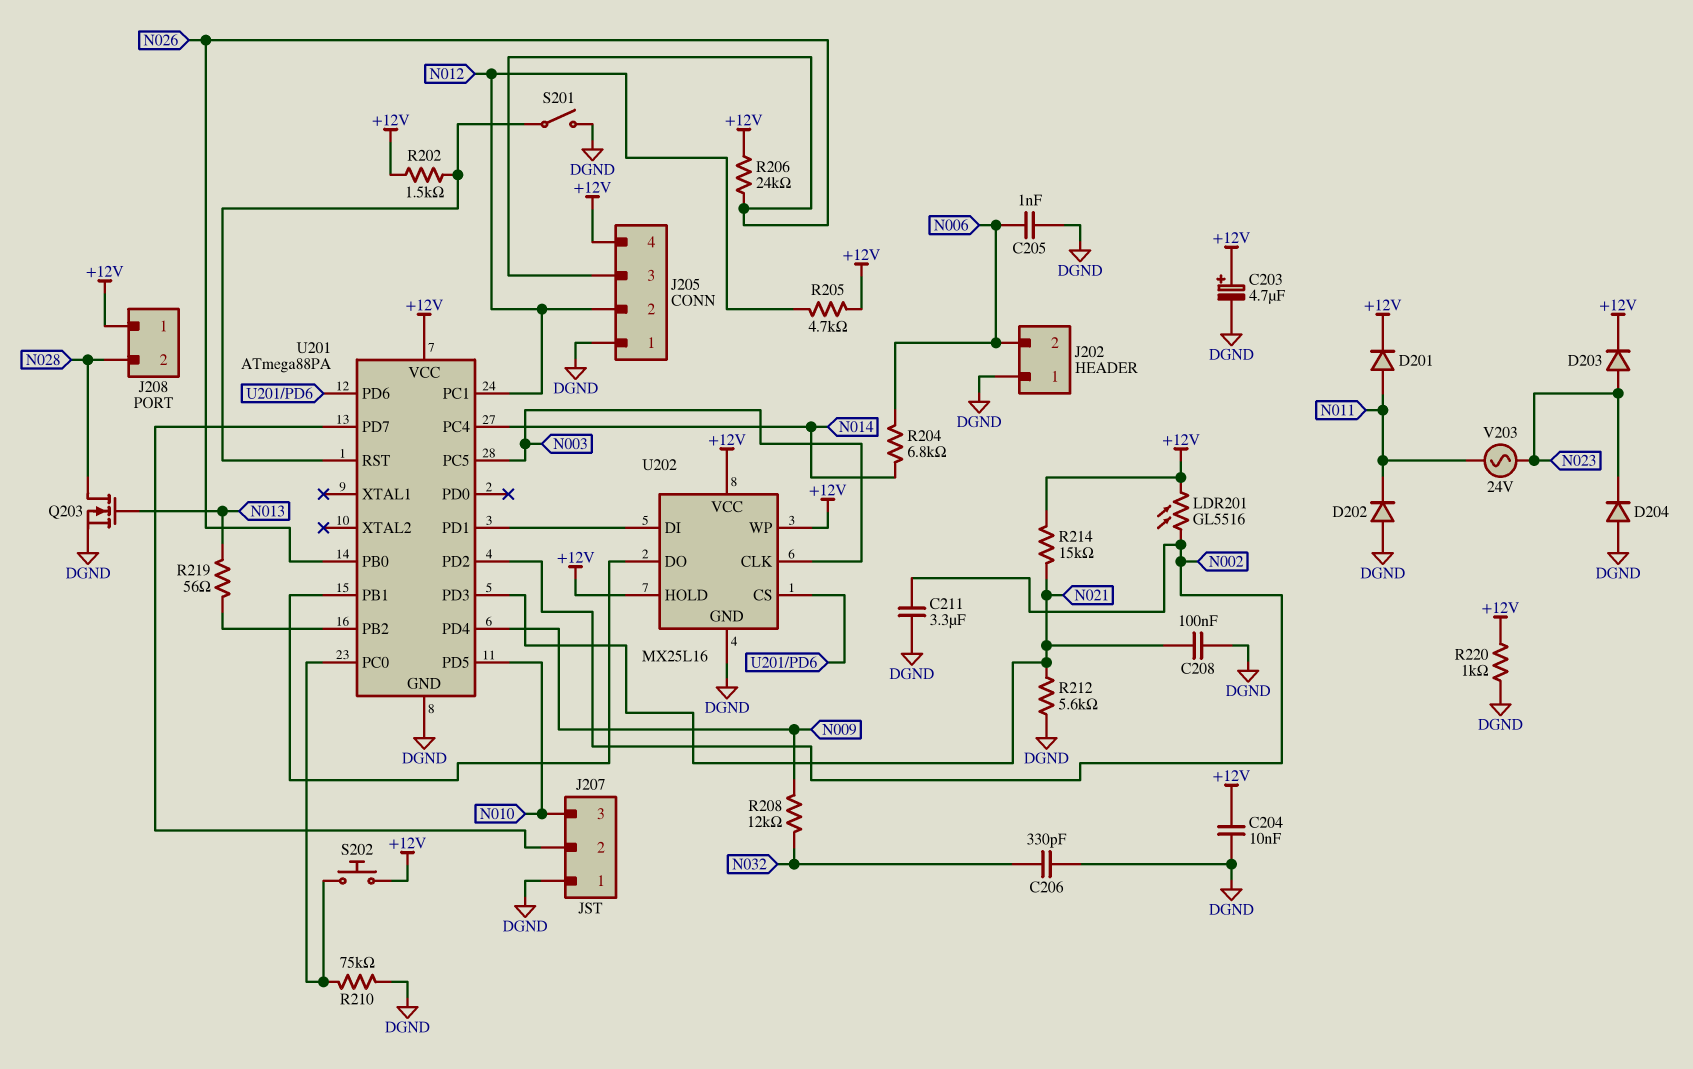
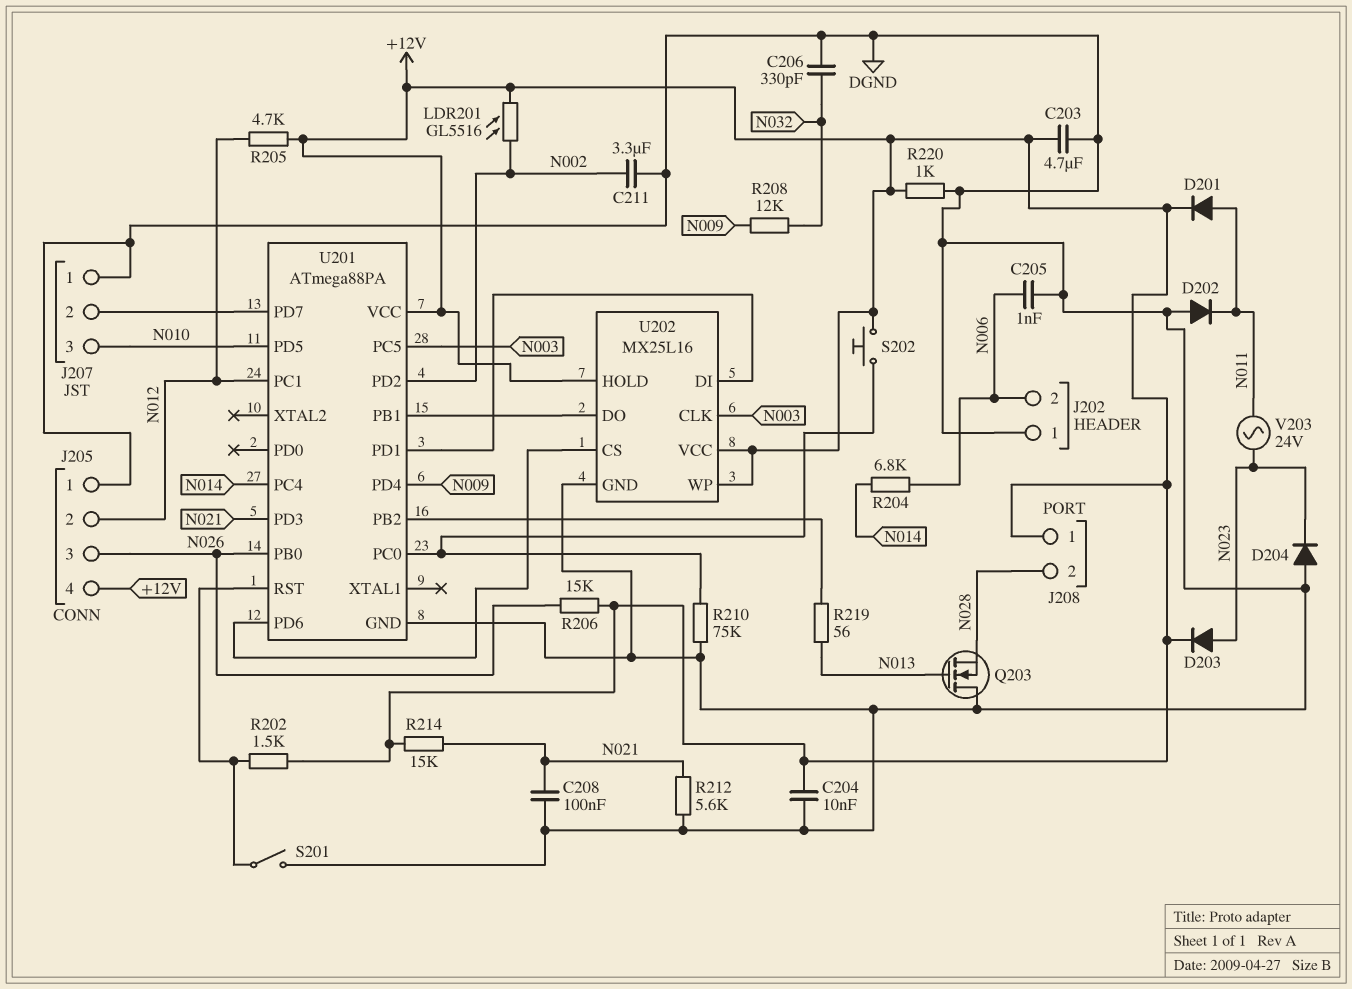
C203: 4.7uF (plus +12V, minus DGND) -> 4.7uF (+12V, DGND)
Q203: NMOS (G N013, D N028, S DGND) -> NMOS (G N013, D DGND, S N028)
R206: 24k (+12V, N026) -> 15k (+12V, N026)

